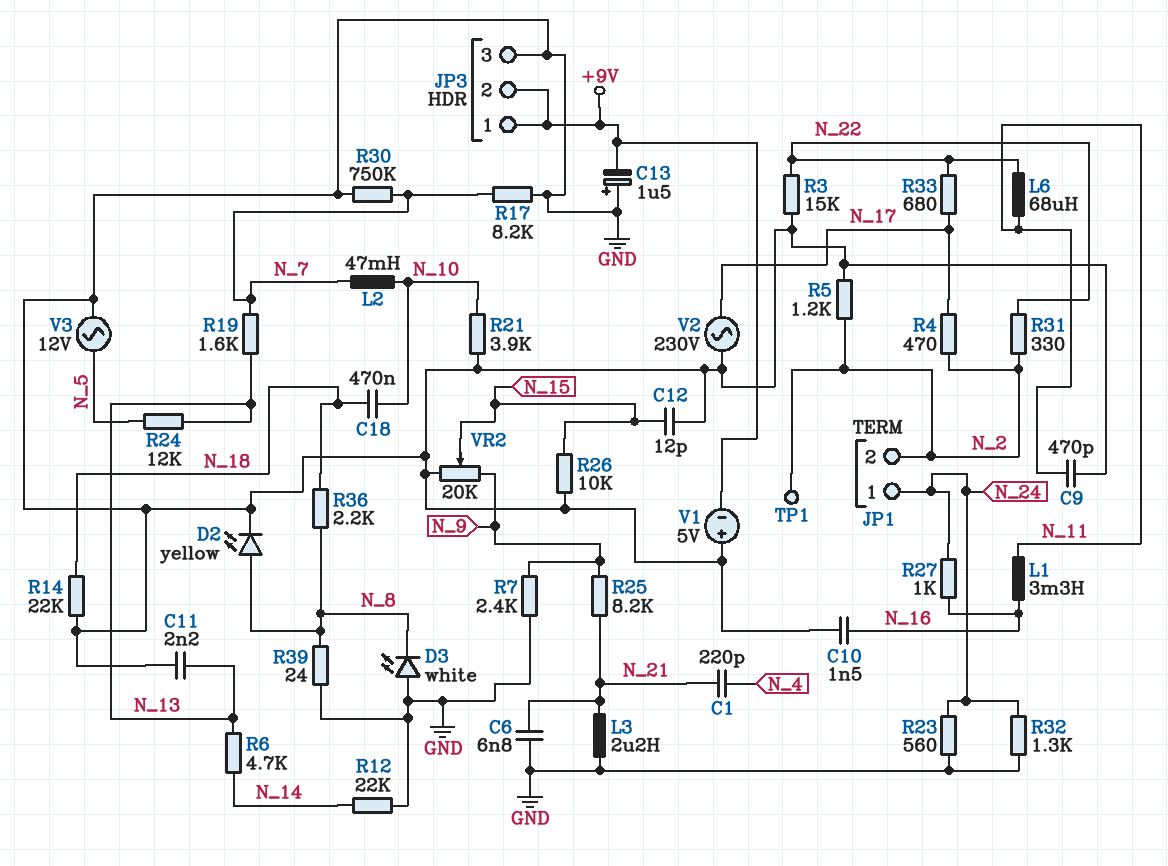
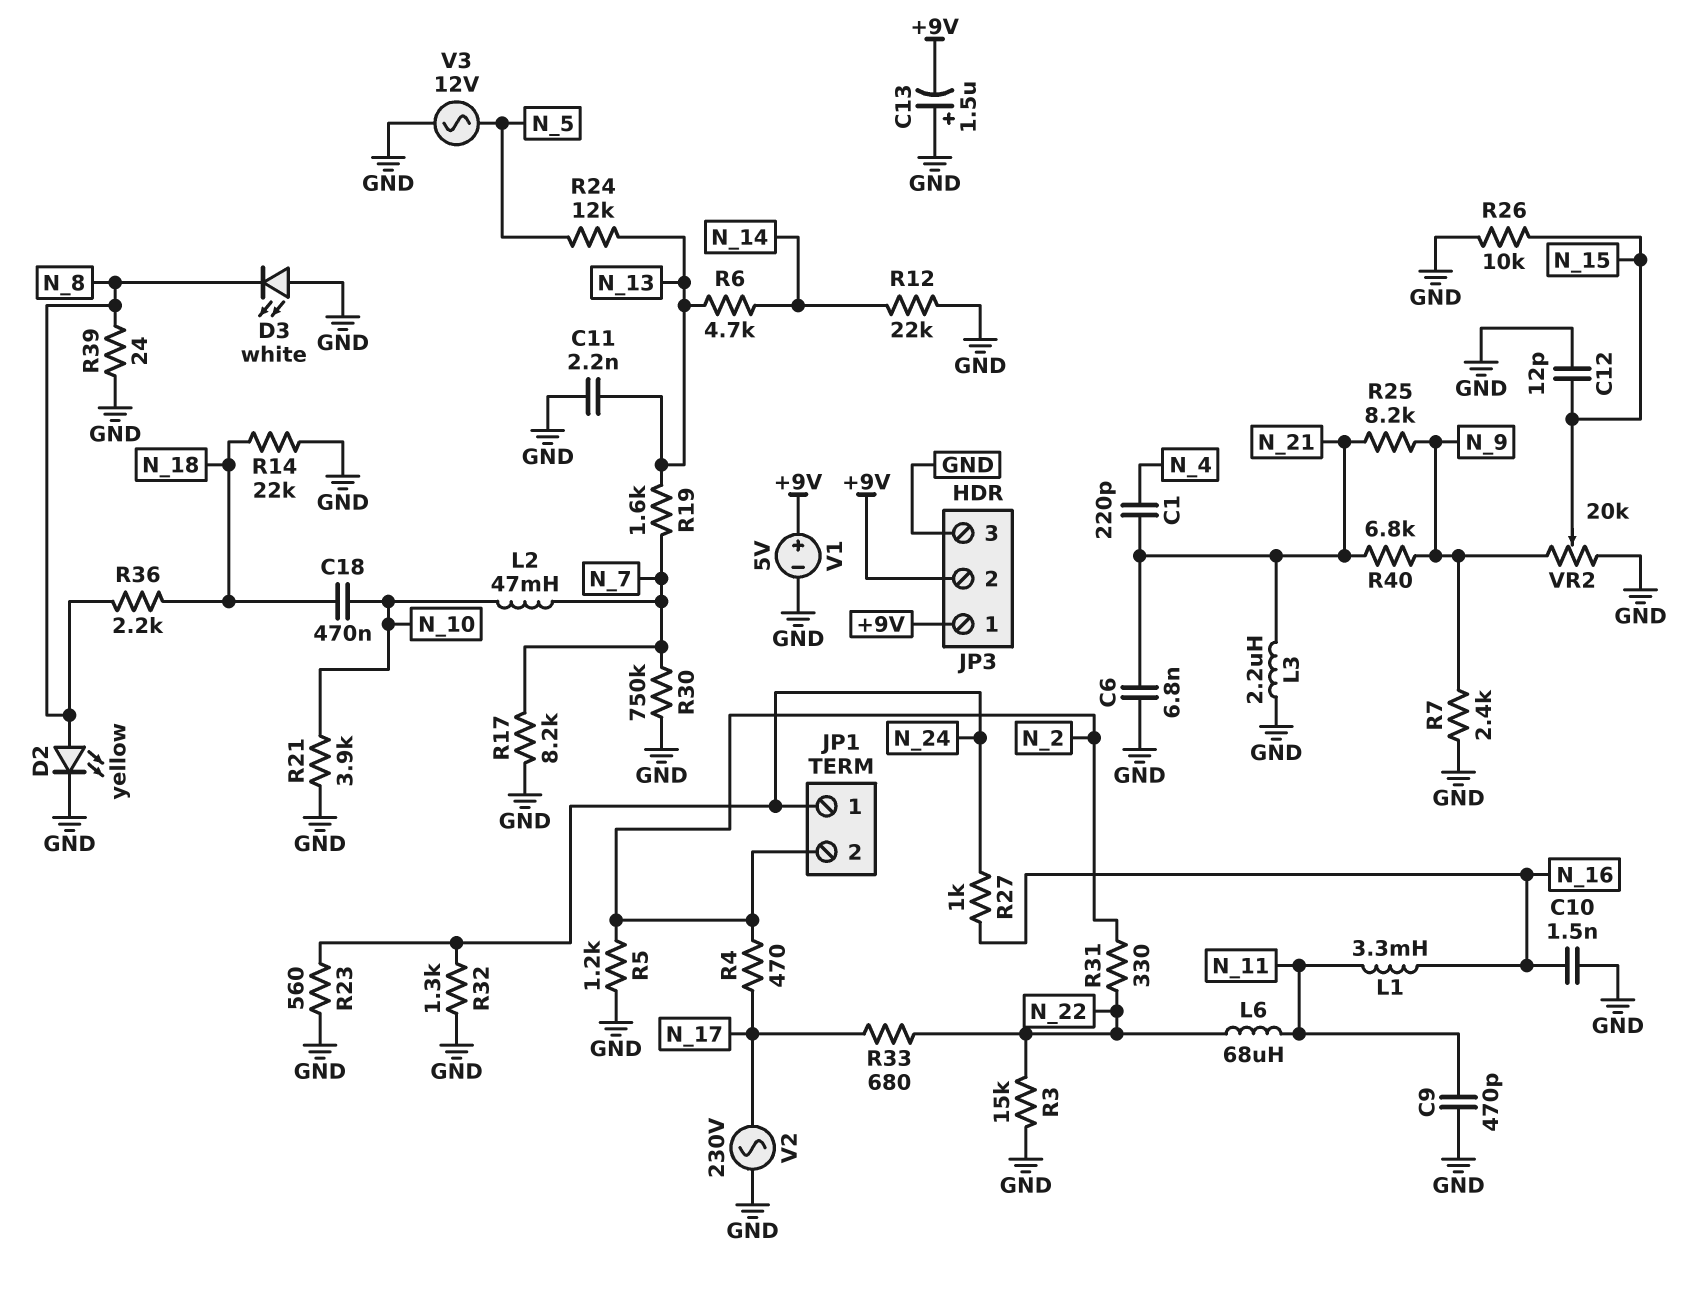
R40: none -> 6.8k (N_9, N_21)
TP1: test point (N_2) -> none
V1: 5V (plus GND, minus +9V) -> 5V (plus +9V, minus GND)

